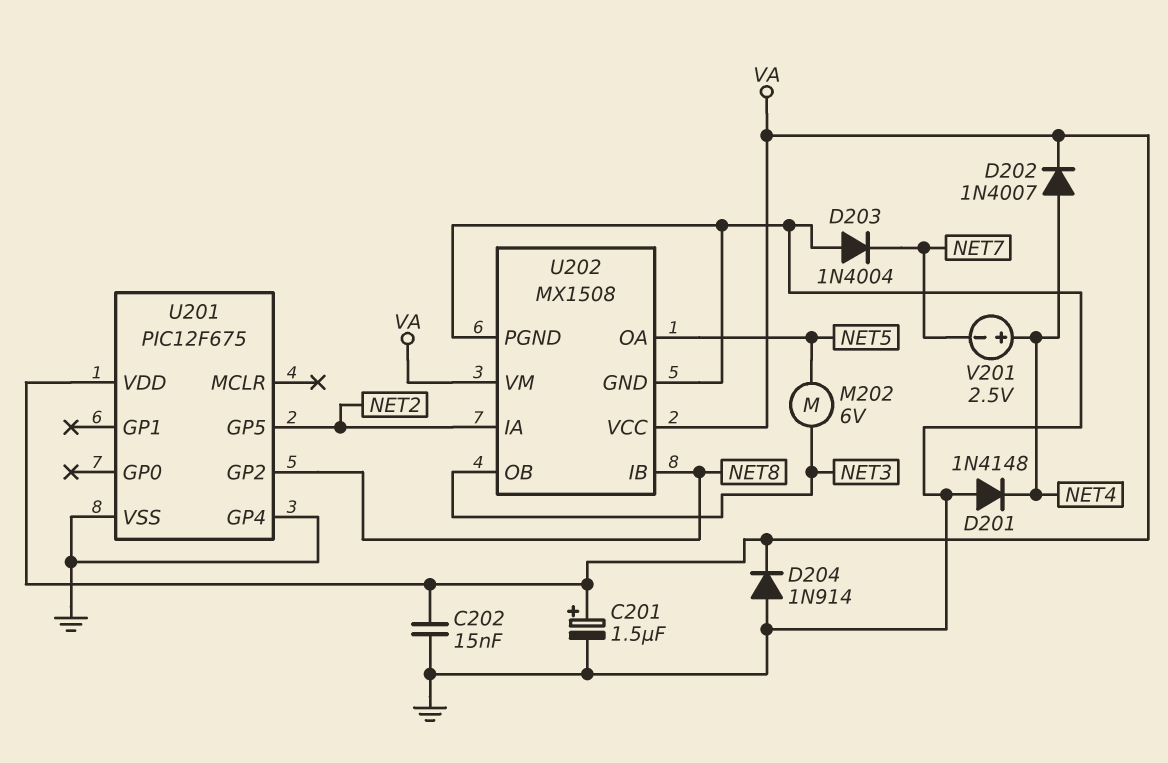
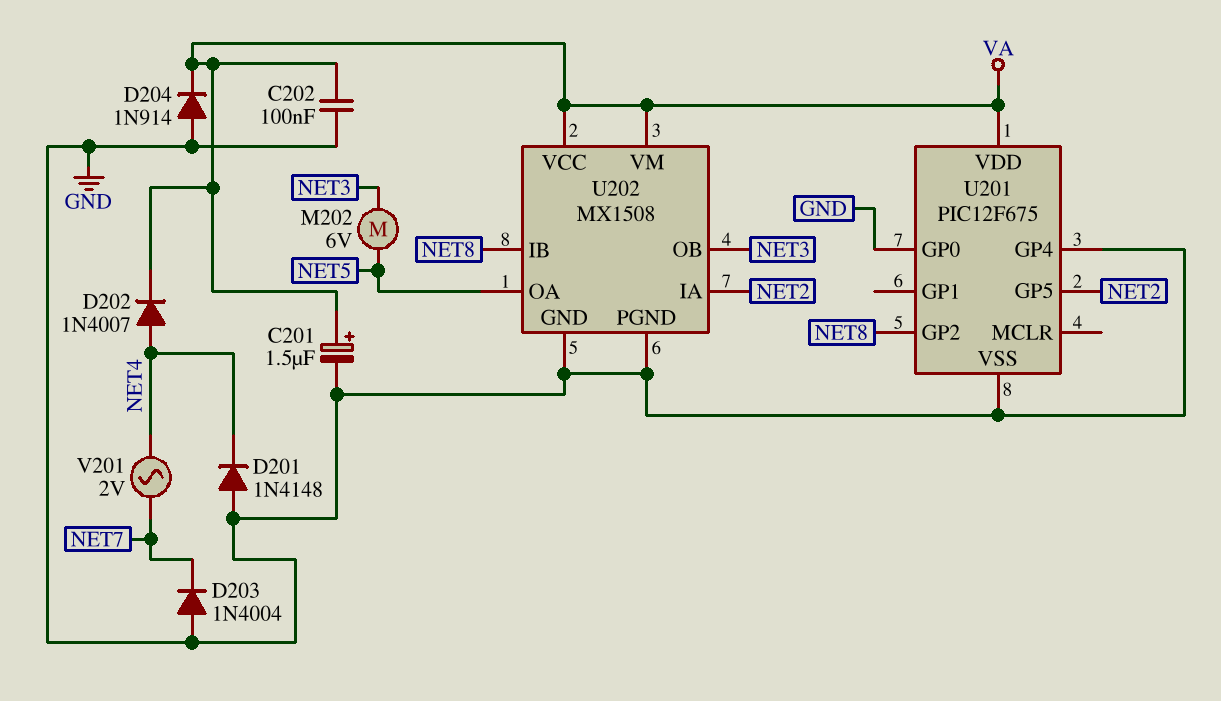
C202: 15nF (GND, VA) -> 100nF (GND, VA)
U201 pin GP0: none -> GND
V201: 2.5V (plus NET4, minus NET7) -> AC 2V (NET4, NET7)

